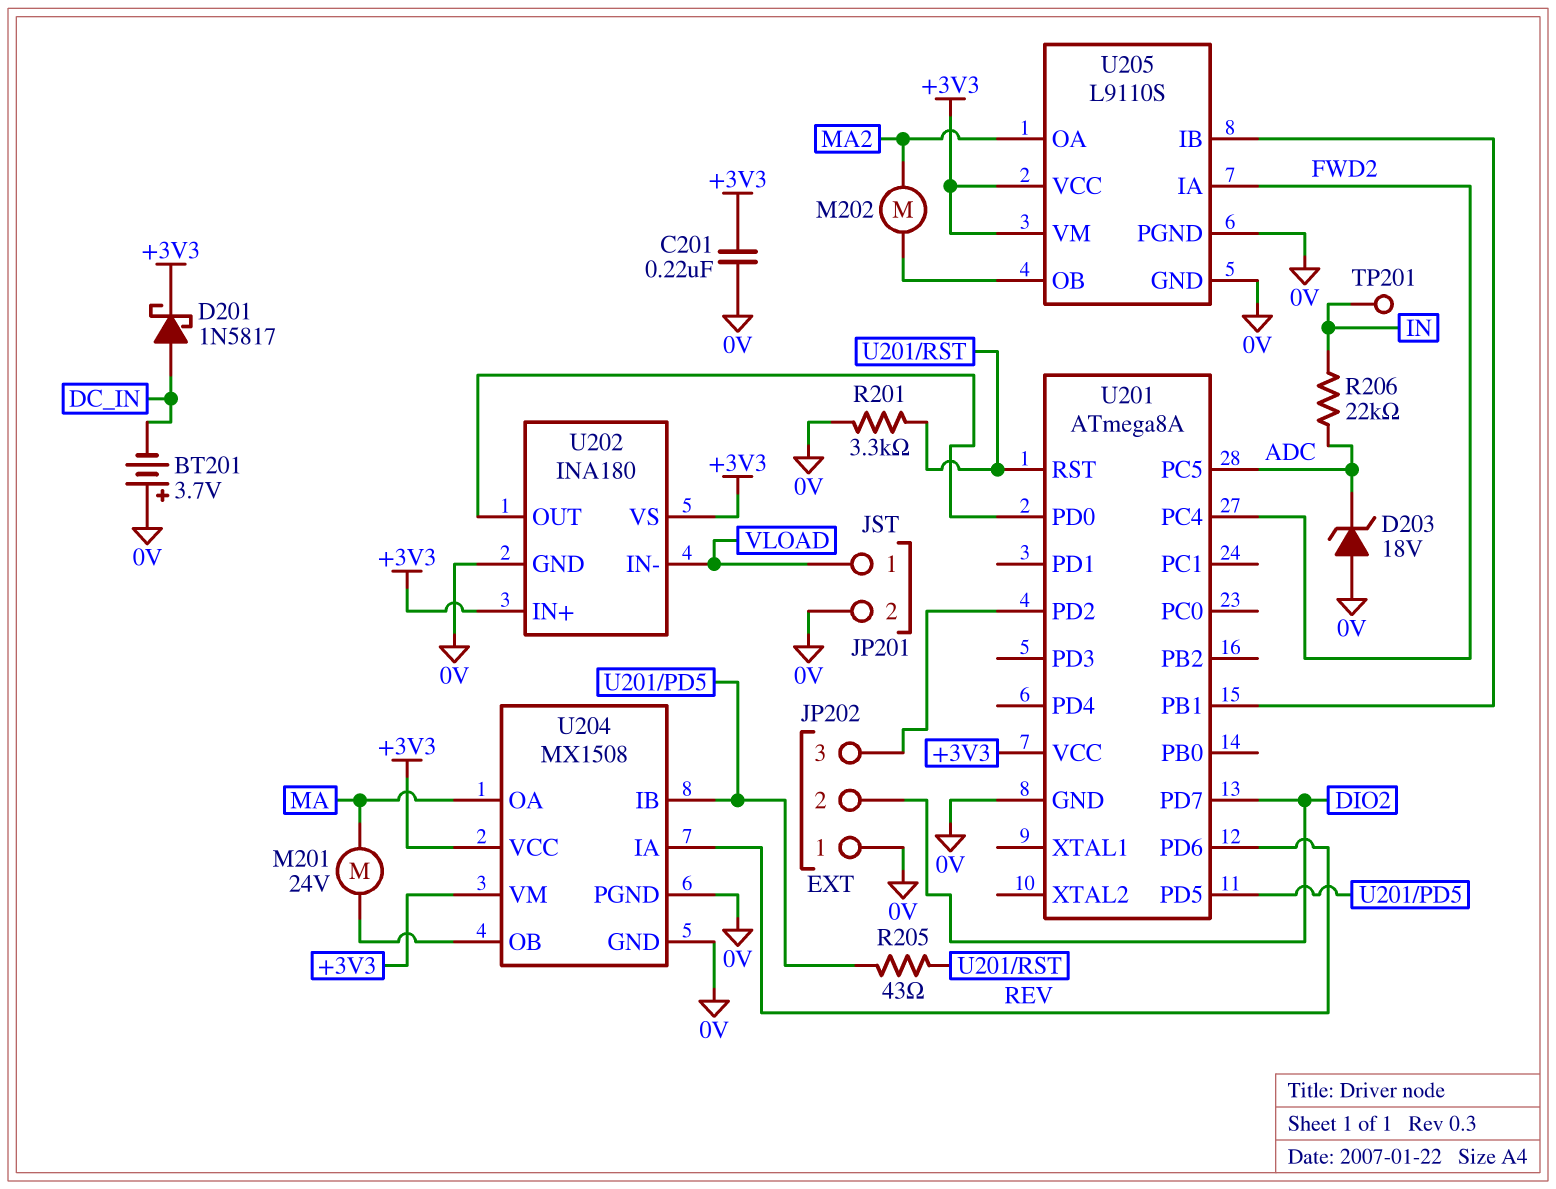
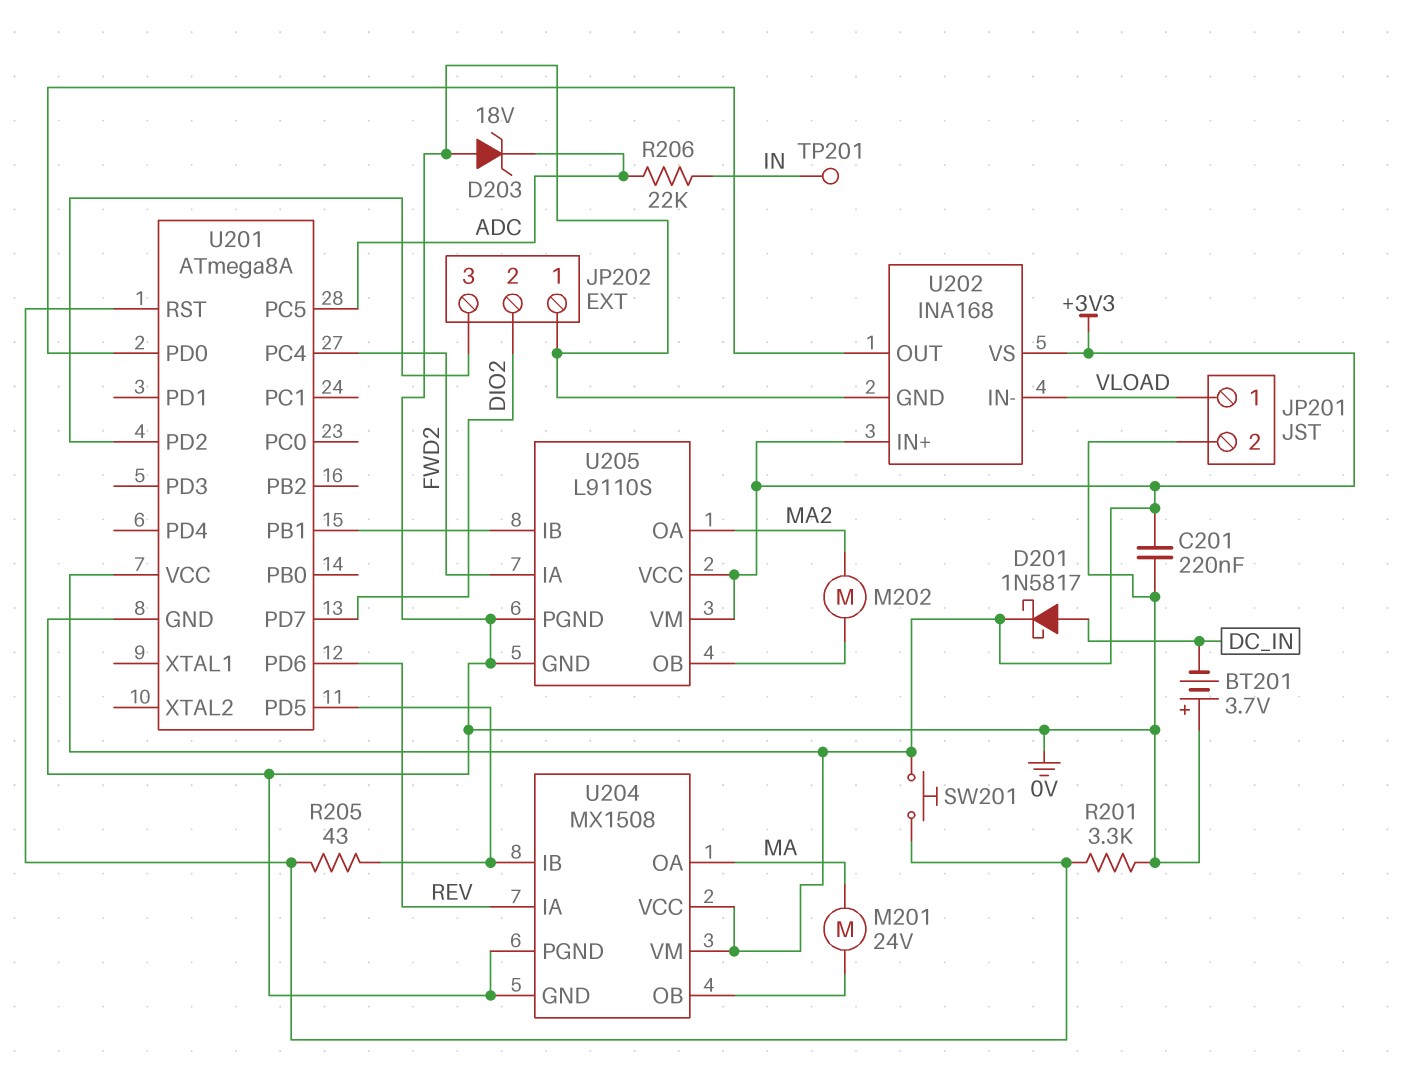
SW201: none -> button (+3V3, U201/RST)
U202: INA180 -> INA168

